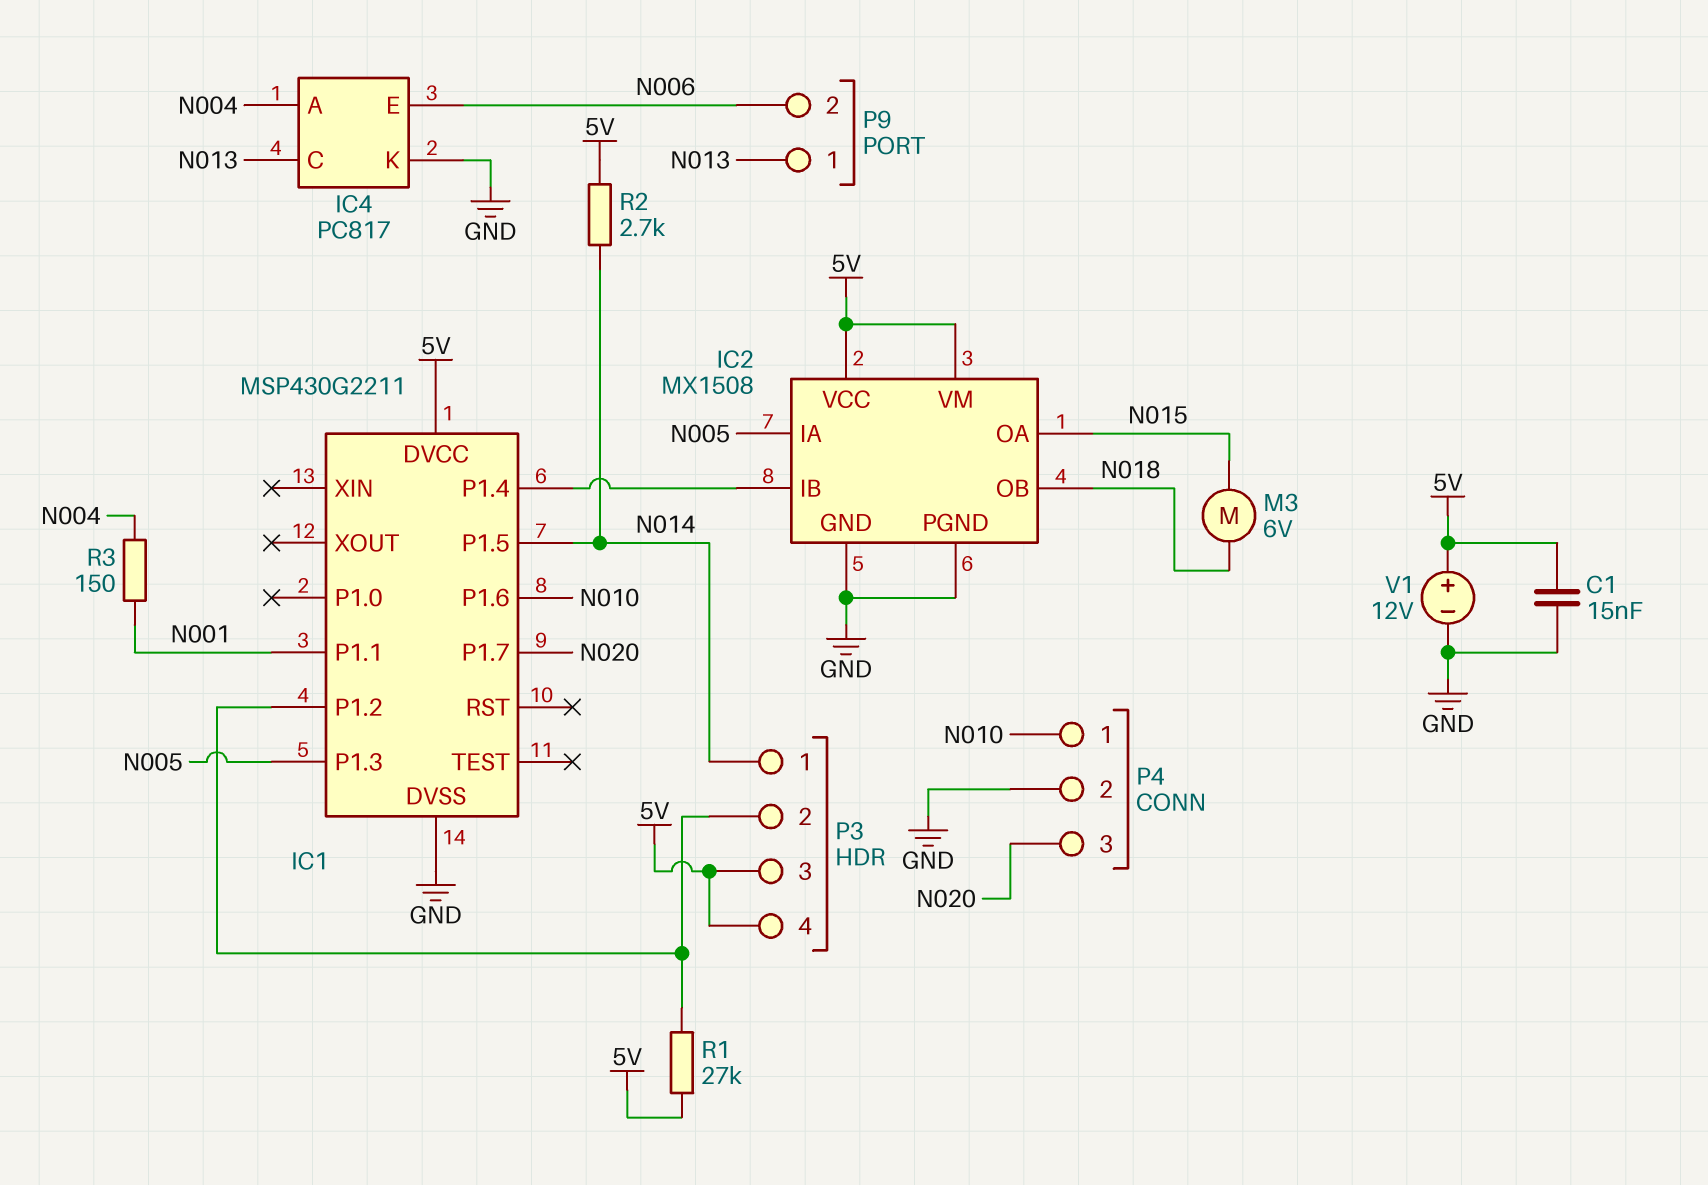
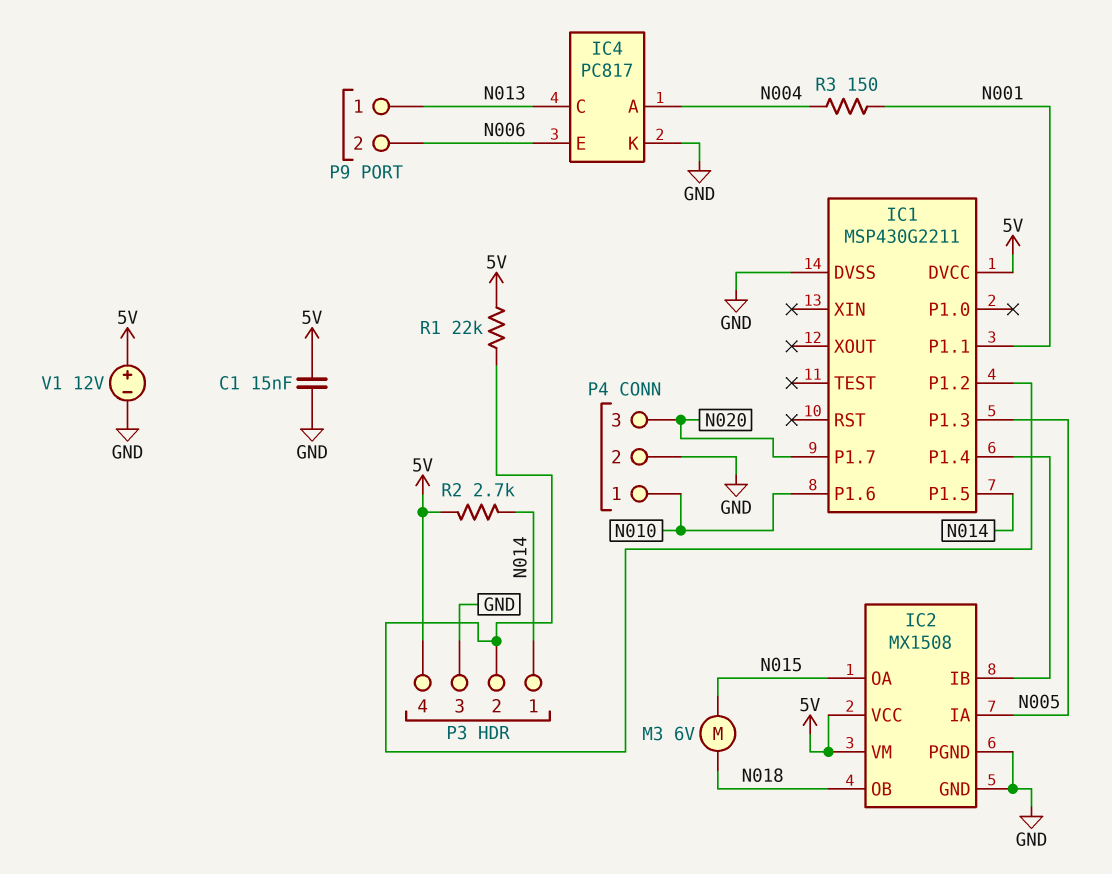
P3 pin 3: 5V -> GND
R1: 27k (5V, IC1/P1.2) -> 22k (5V, IC1/P1.2)

